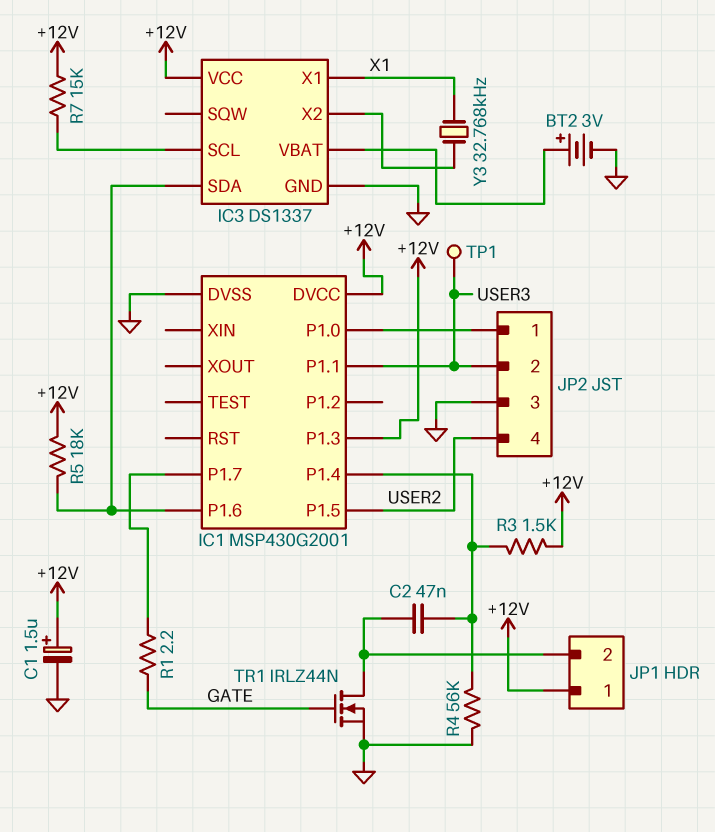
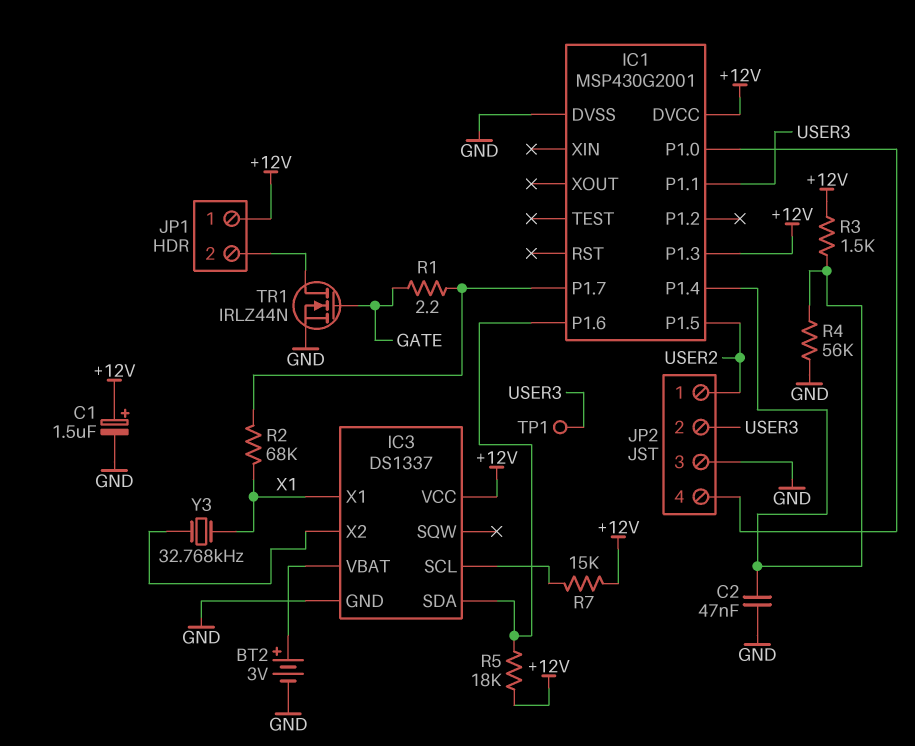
C2: 47nF (IC1/P1.4, JP1/2) -> 47nF (GND, IC1/P1.4)
JP2 pin 1: IC1/P1.0 -> USER2
JP2 pin 4: USER2 -> IC1/P1.0
R2: none -> 68k (IC1/P1.7, X1)

